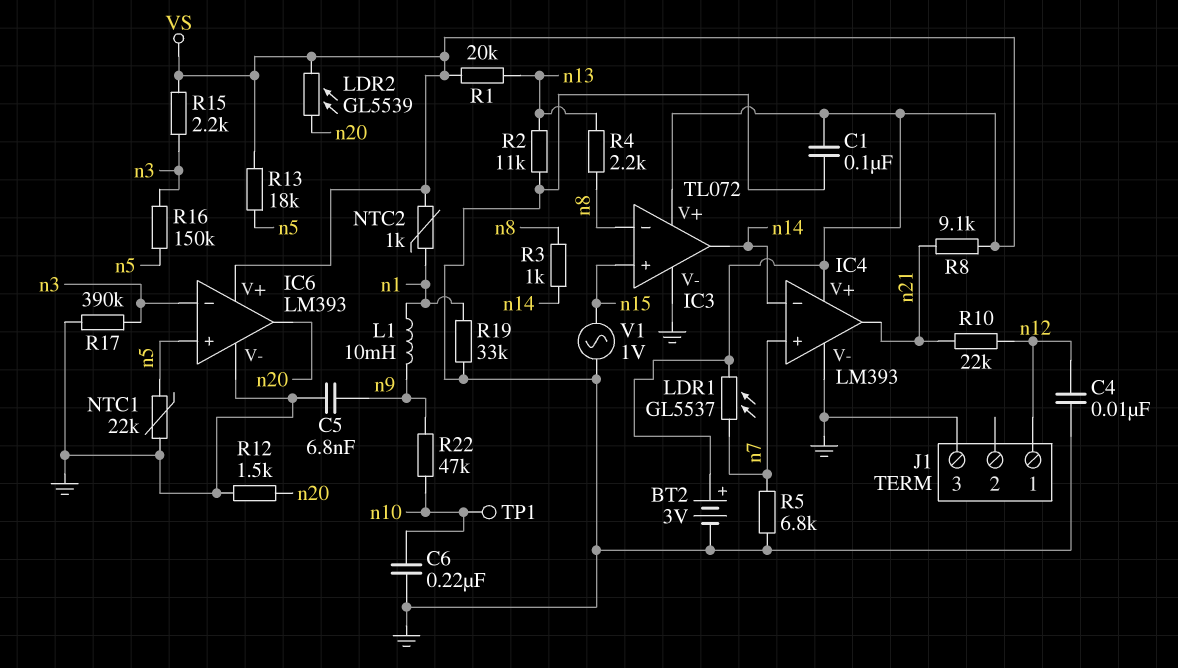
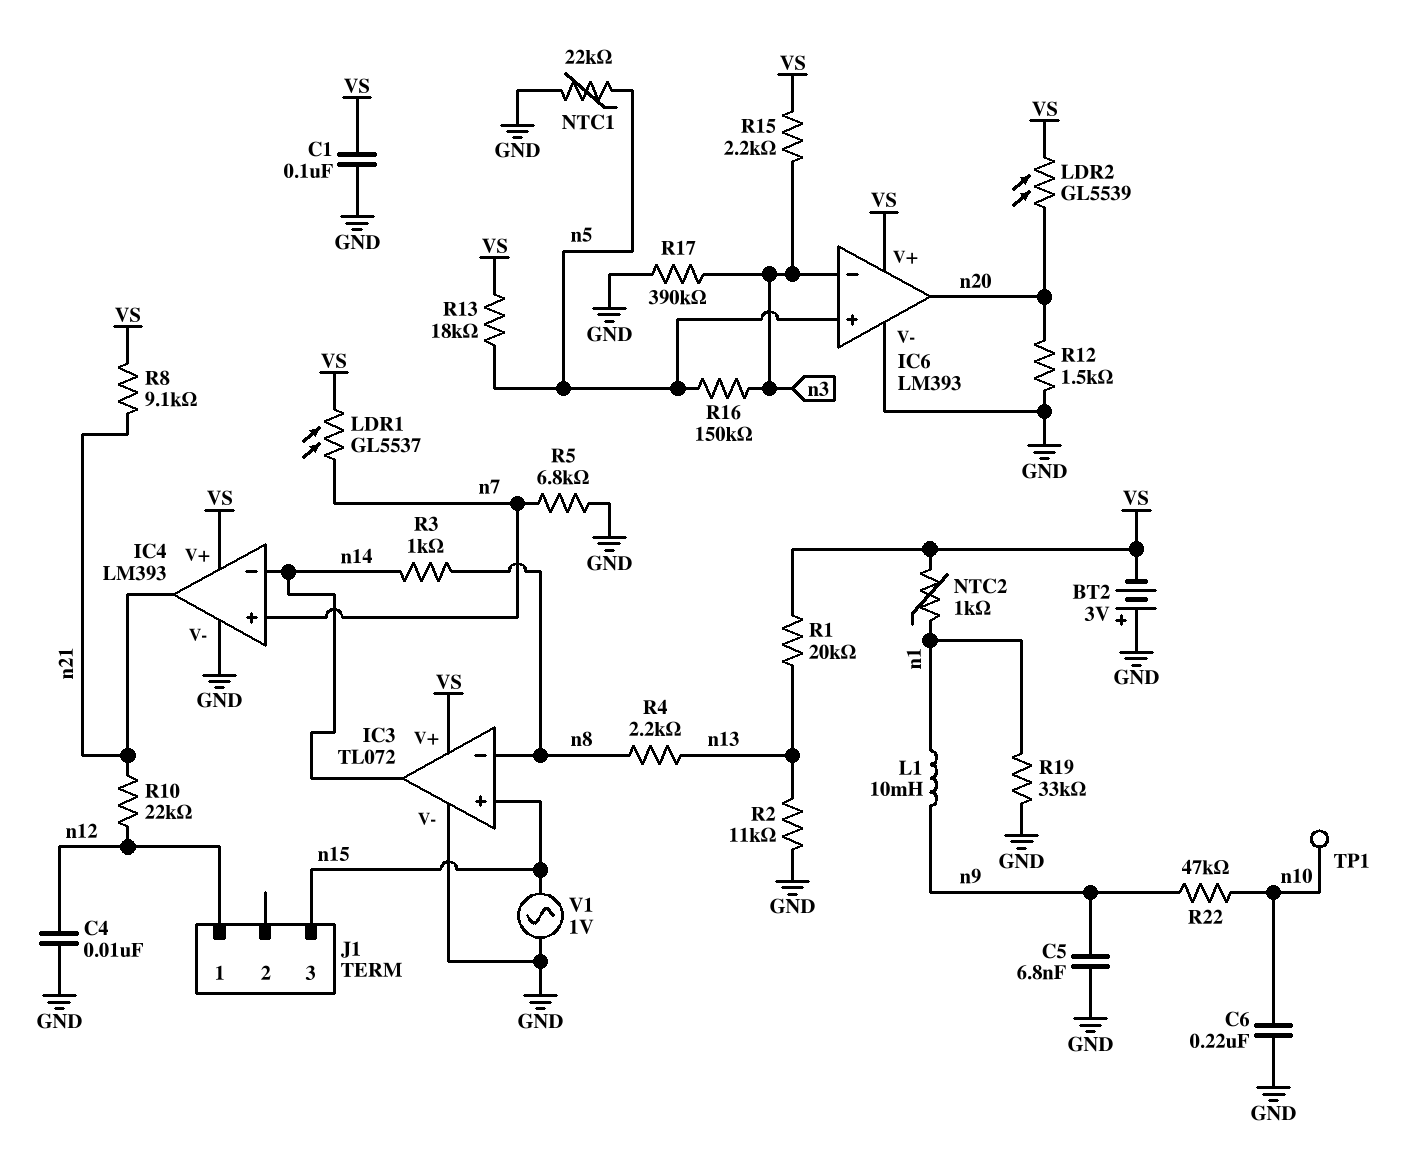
BT2: 3V (plus VS, minus GND) -> 3V (plus GND, minus VS)
J1 pin 3: GND -> n15

